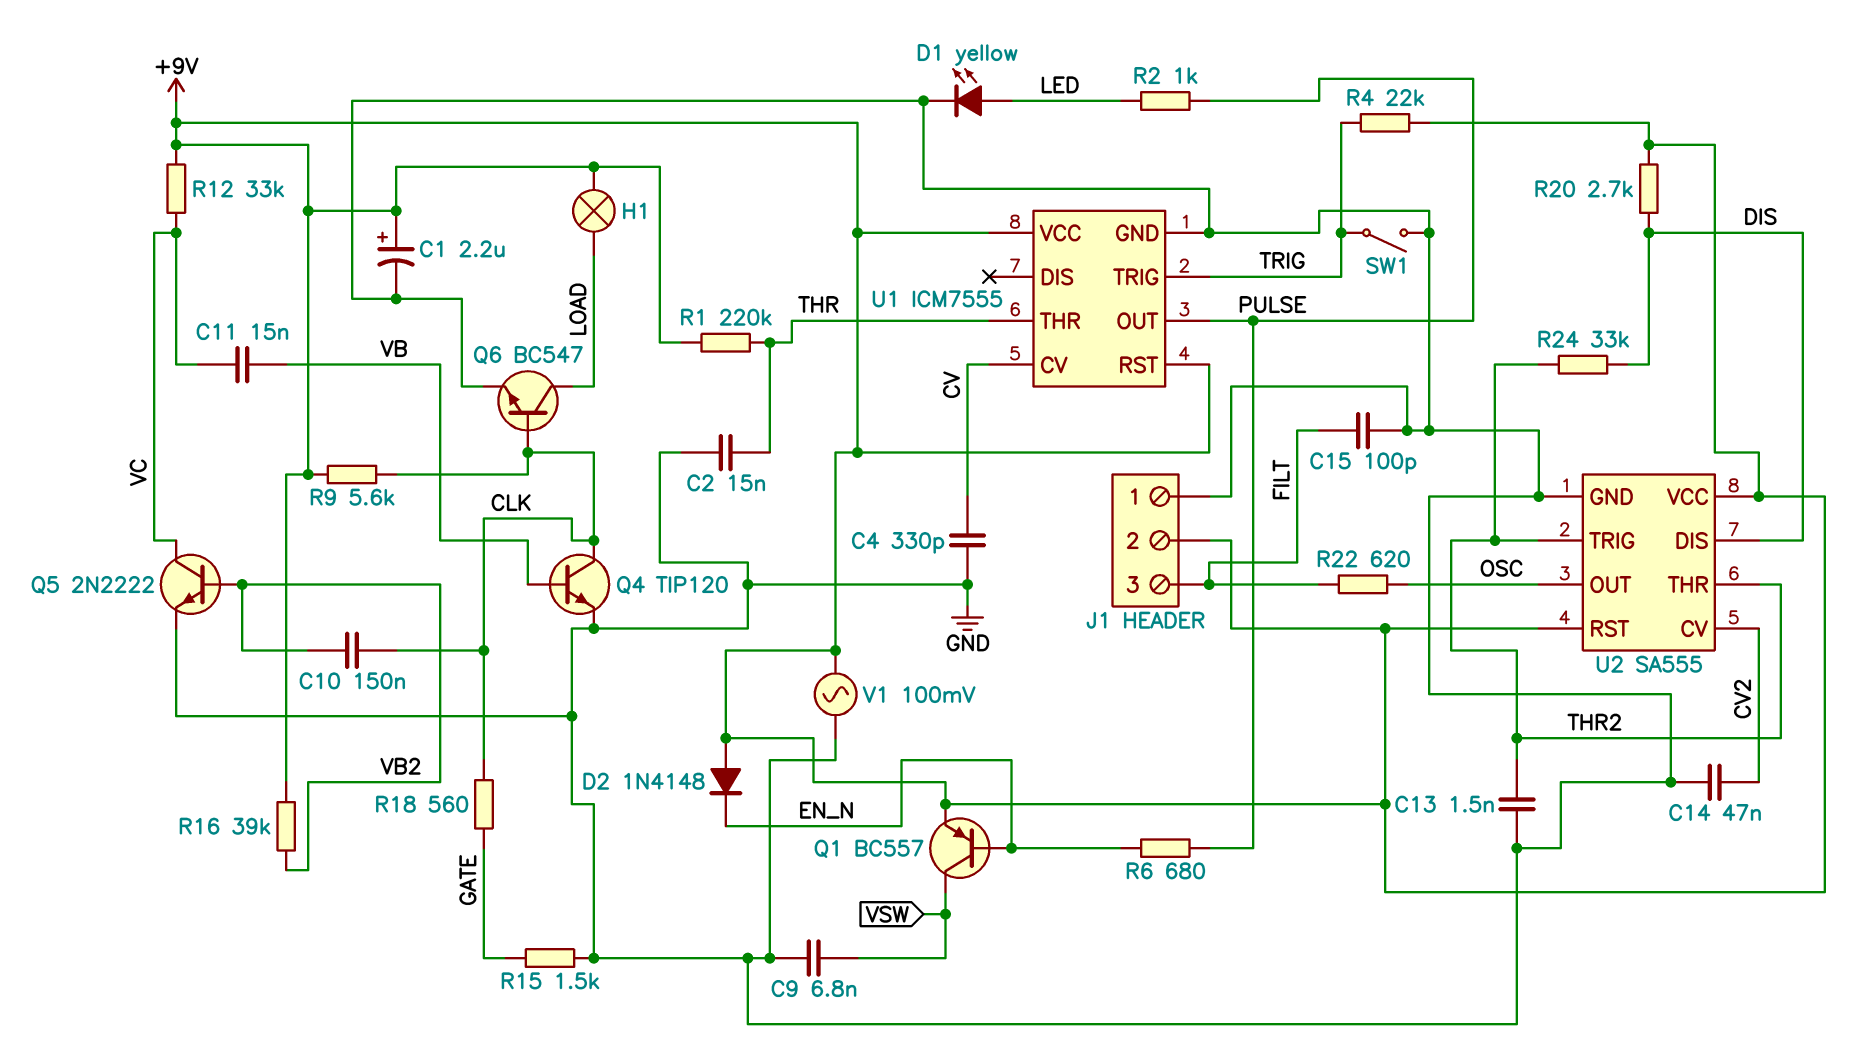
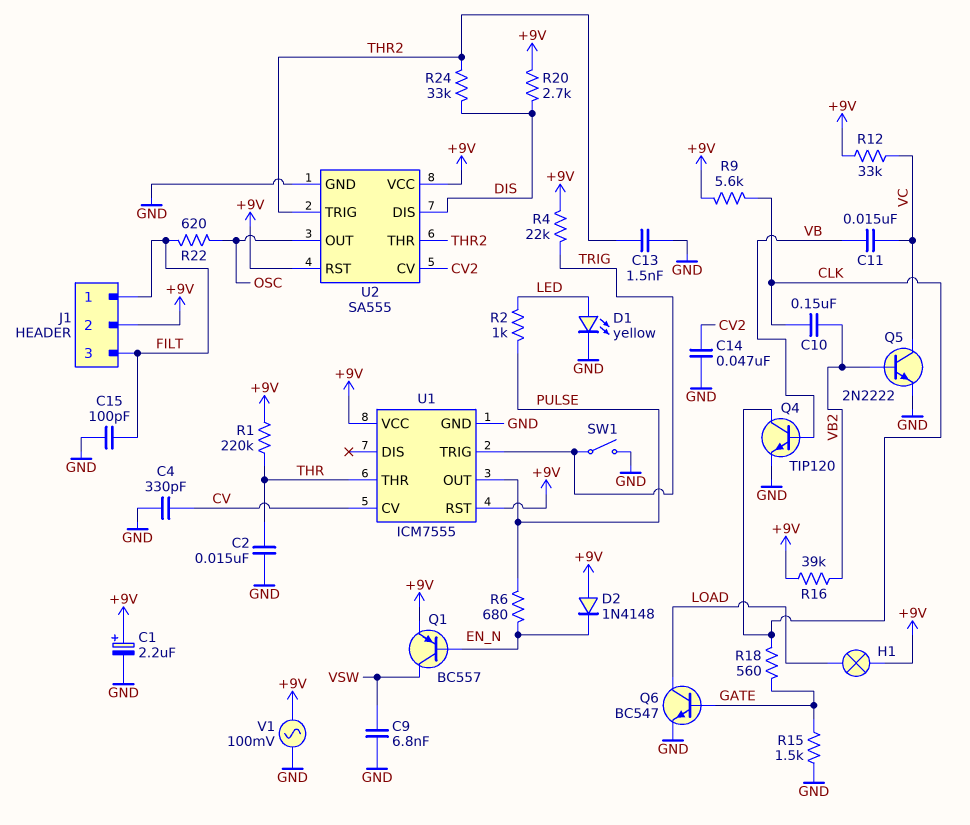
J1 pin 1: GND -> FILT
Q6: NPN BC547 (B CLK, C LOAD, E GND) -> NPN BC547 (B GATE, C LOAD, E GND)

